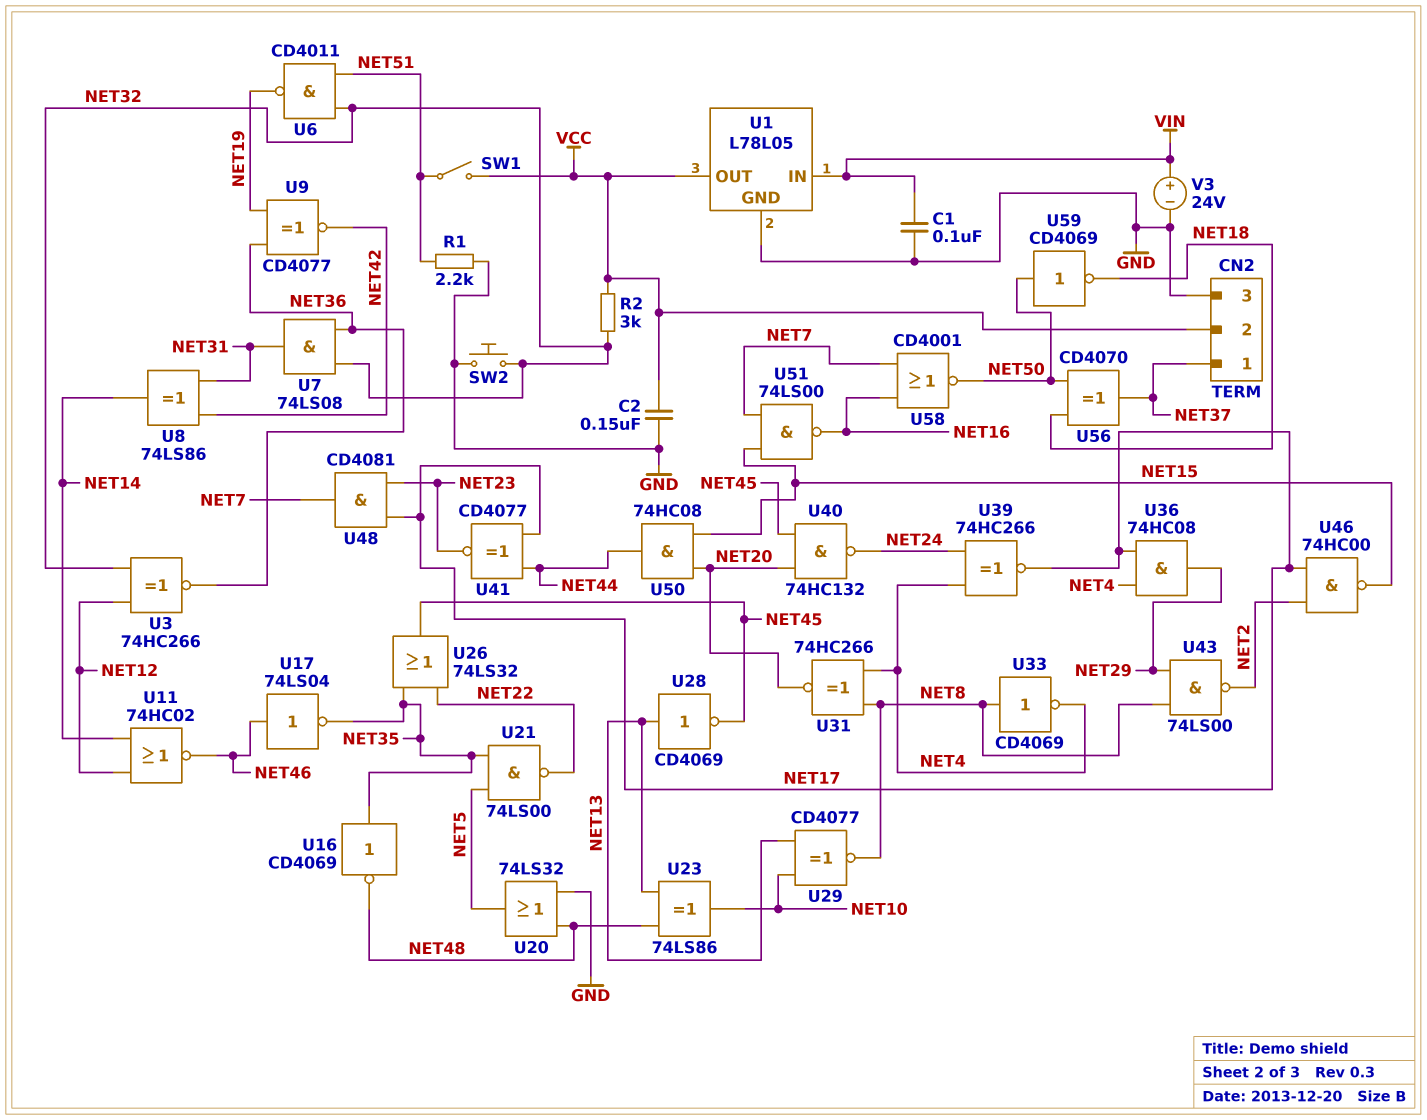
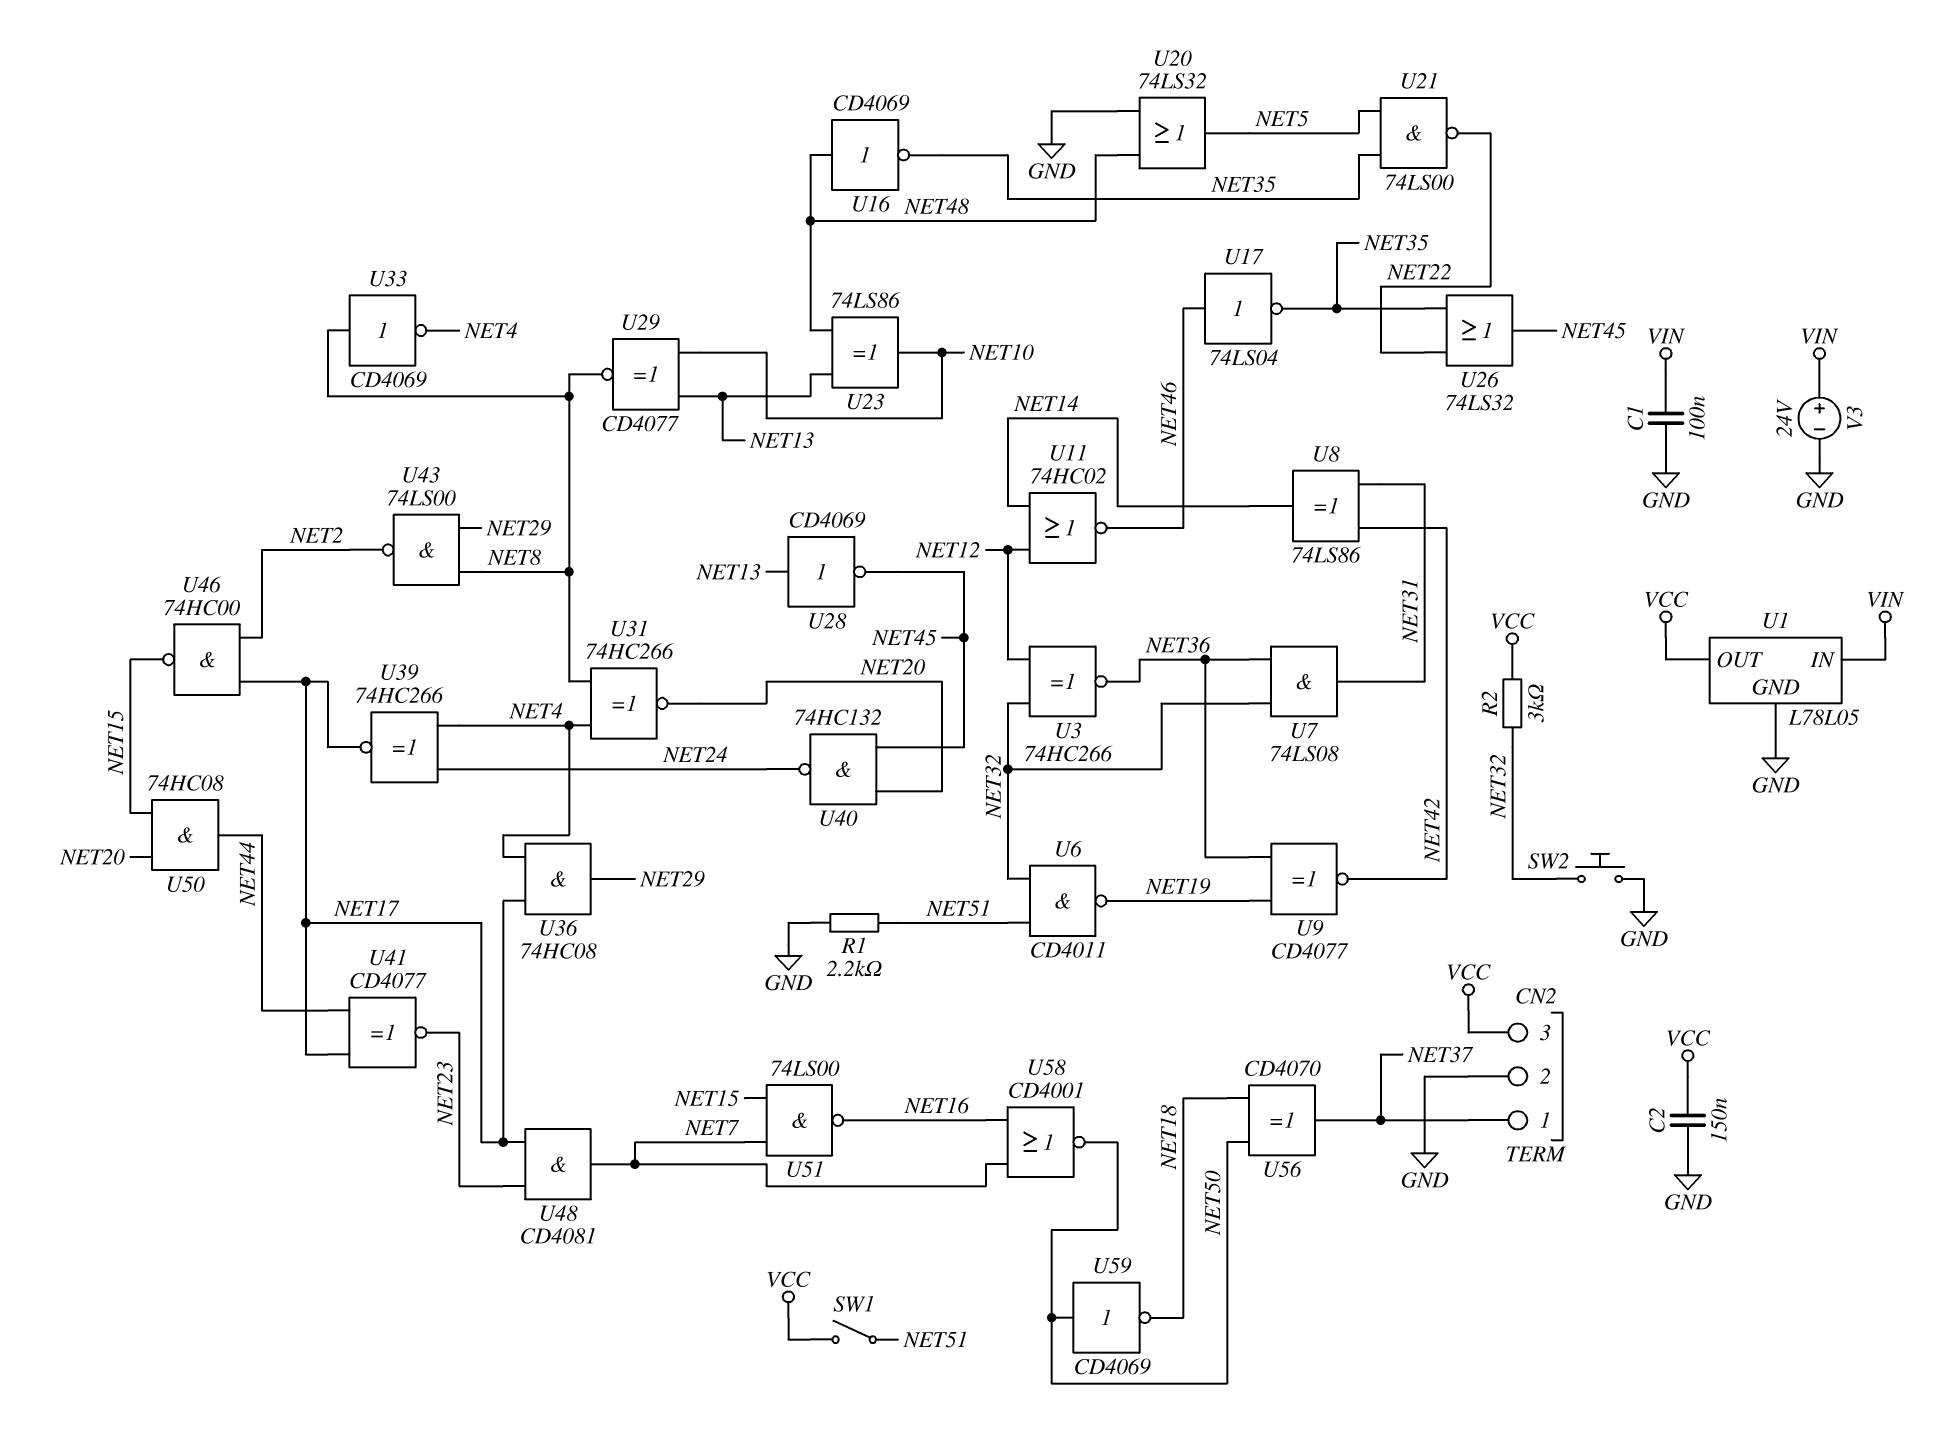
CN2 pin 2: VCC -> GND
CN2 pin 3: GND -> VCC
U16: NOT CD4069 (in NET35, out NET48) -> NOT CD4069 (in NET48, out NET35)

